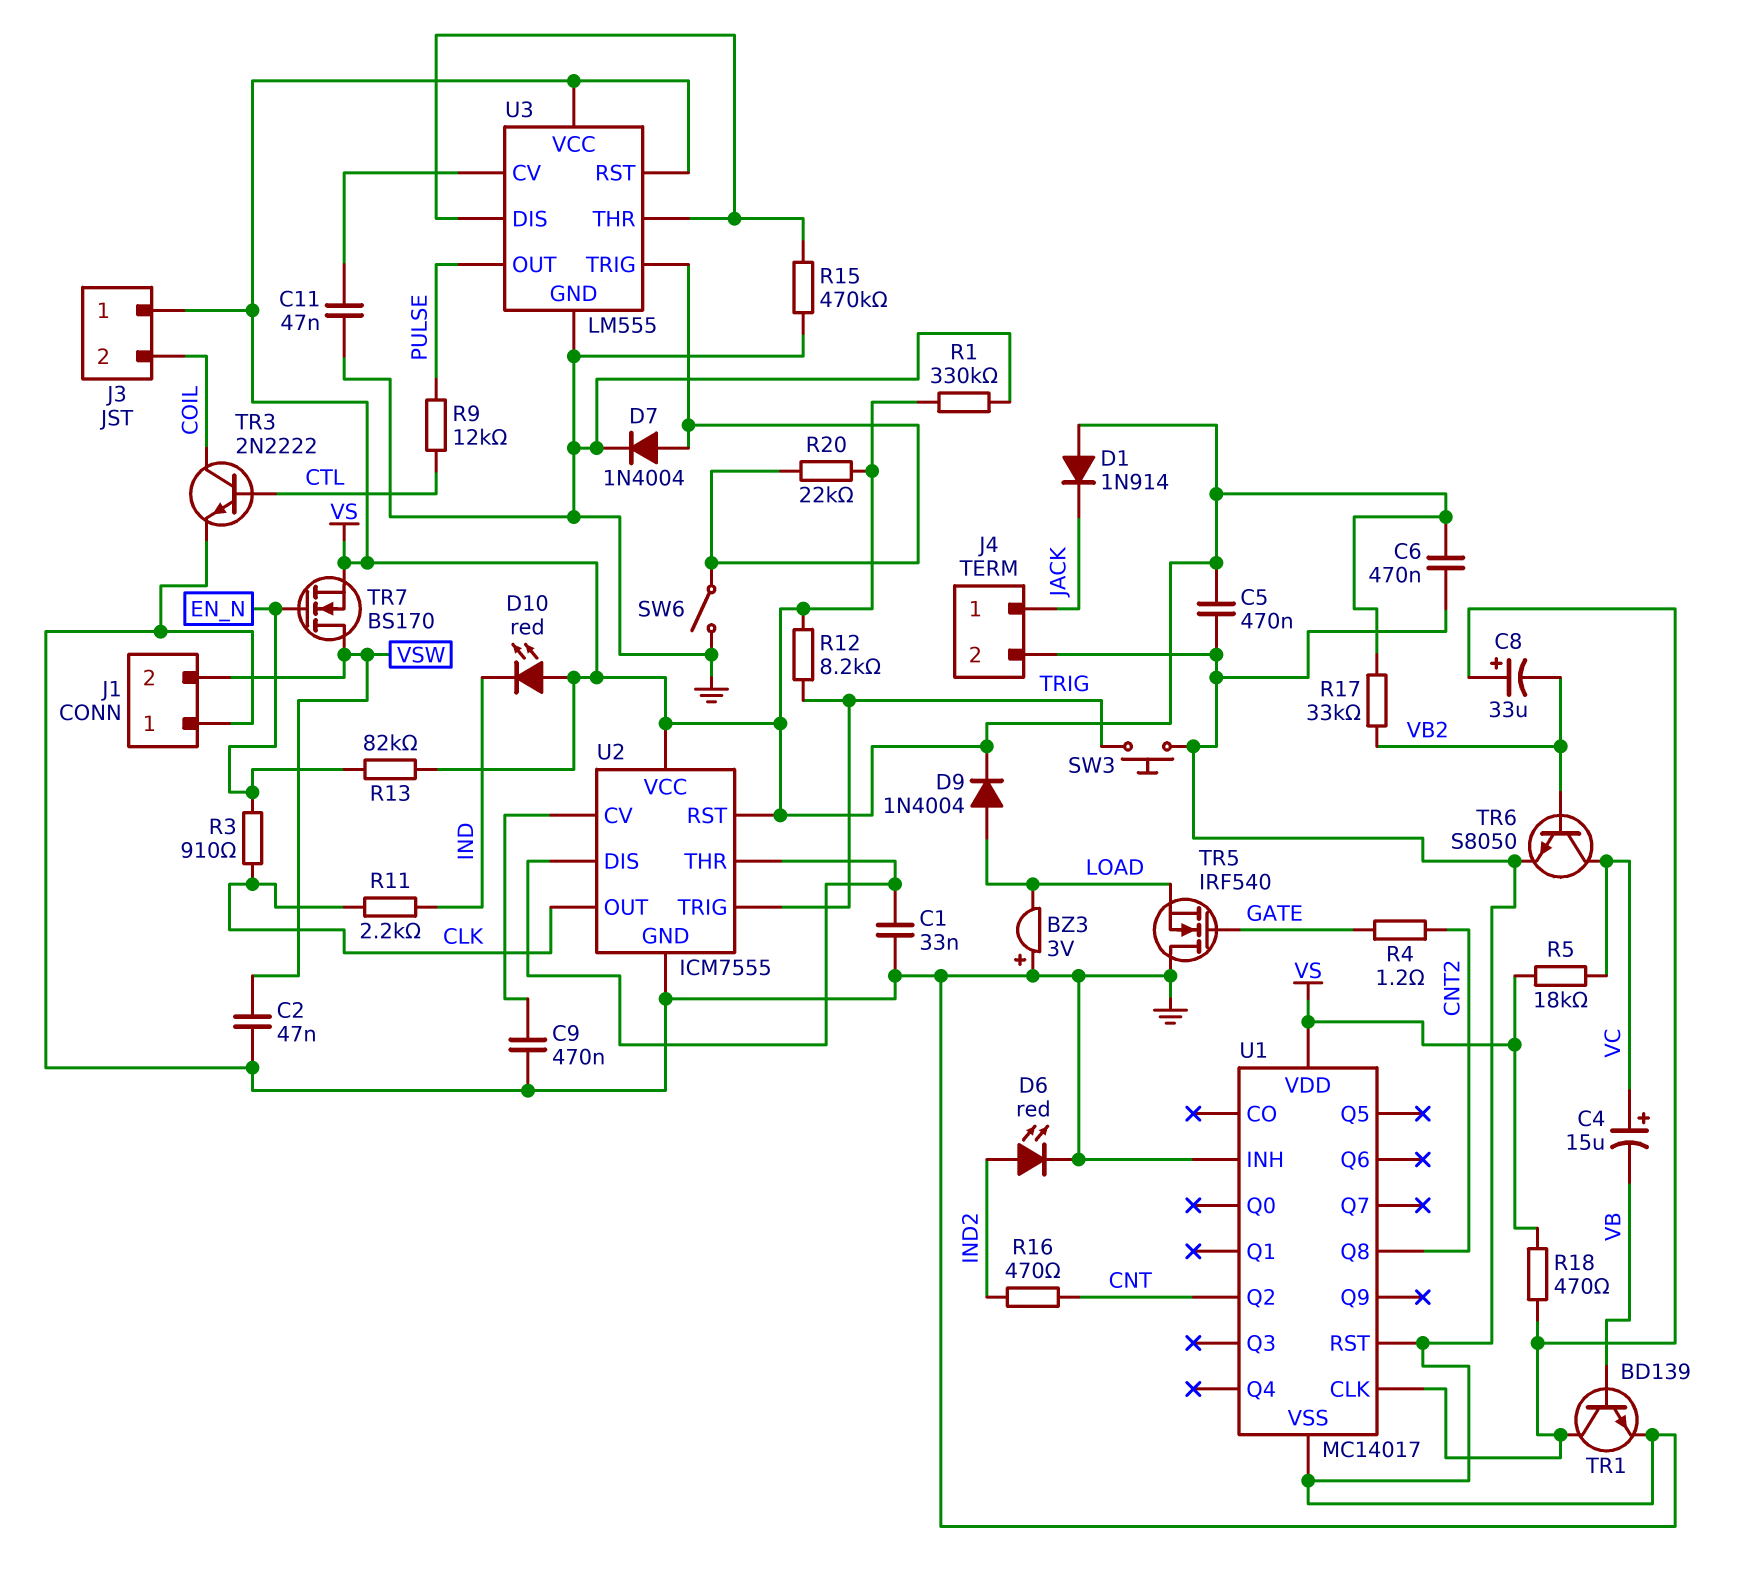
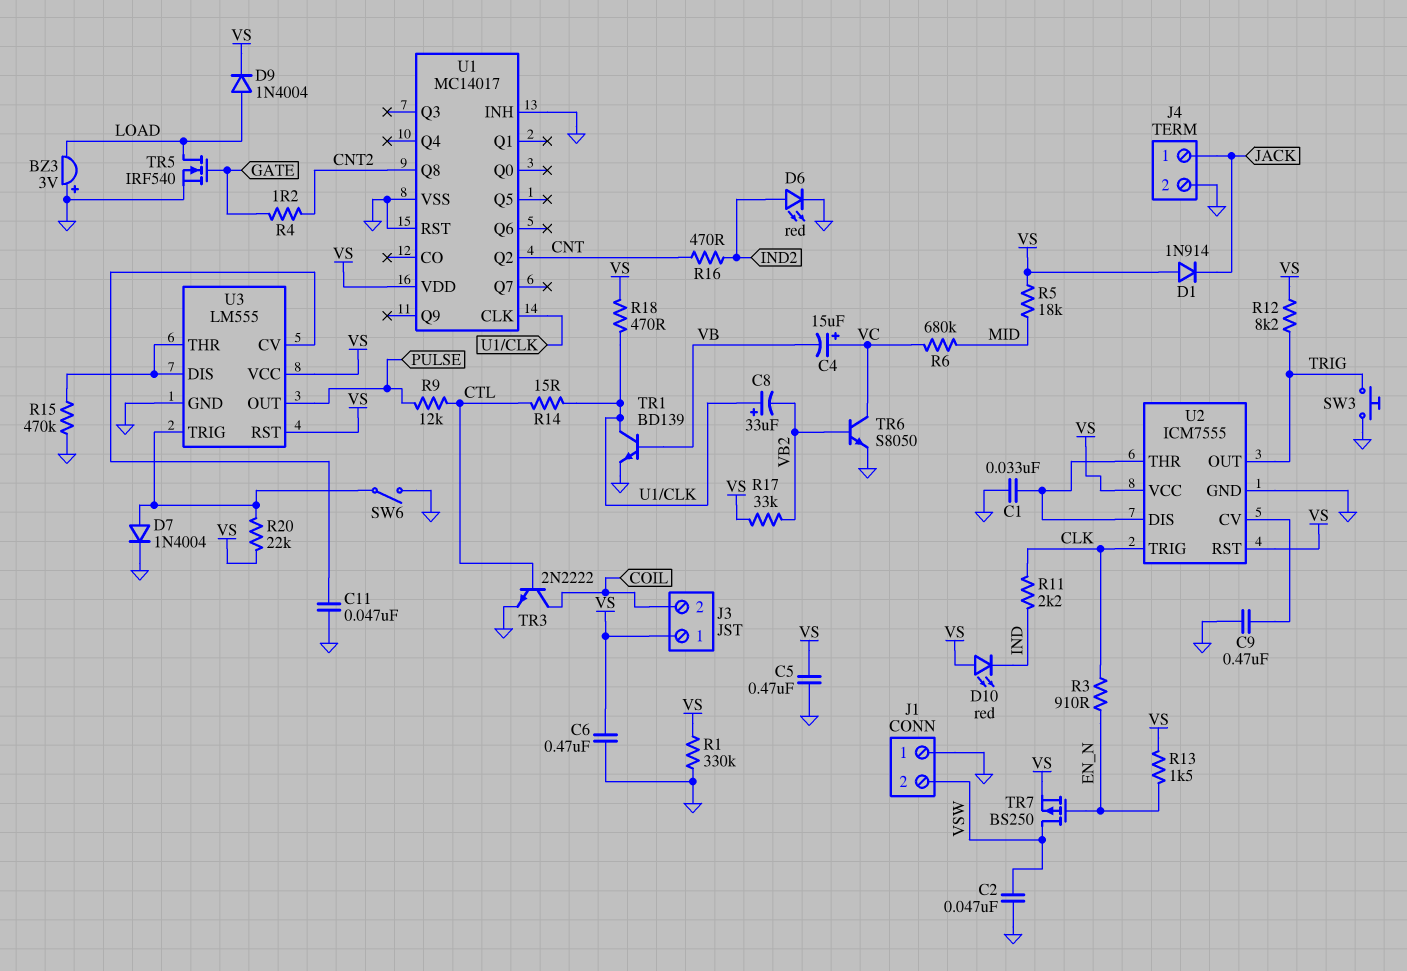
R5: 18k (VC, VS) -> 18k (MID, VS)
R6: none -> 680k (MID, VC)
R13: 82k (EN_N, VS) -> 1.5k (EN_N, VS)
R14: none -> 15 (CTL, U1/CLK)
TR5: NMOS IRF540 (G GATE, D GND, S LOAD) -> NMOS IRF540 (G GATE, D LOAD, S GND)
TR7: NMOS BS170 (G EN_N, D VSW, S VS) -> PMOS BS250 (G EN_N, D VSW, S VS)
U2 pin OUT: CLK -> TRIG
U2 pin TRIG: TRIG -> CLK

